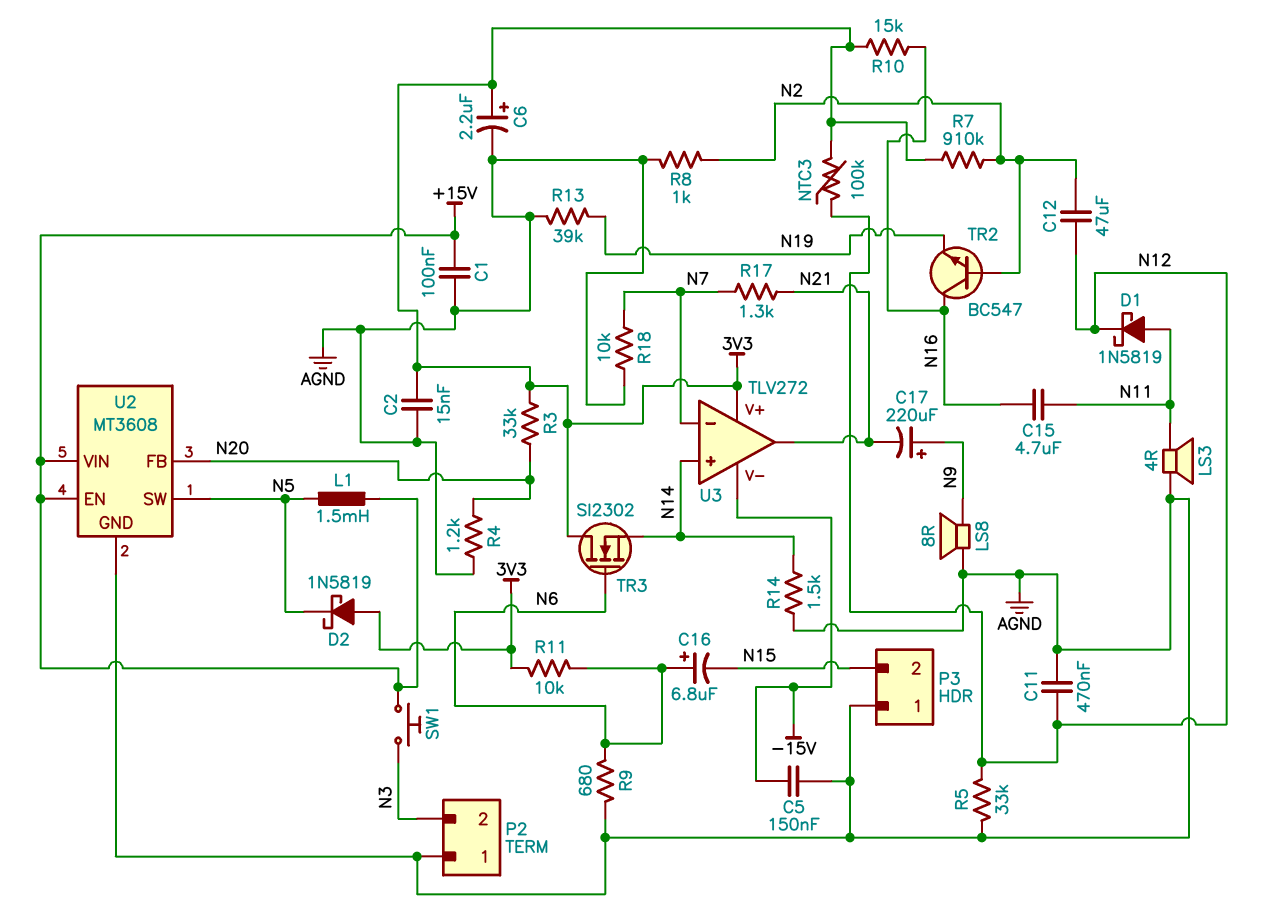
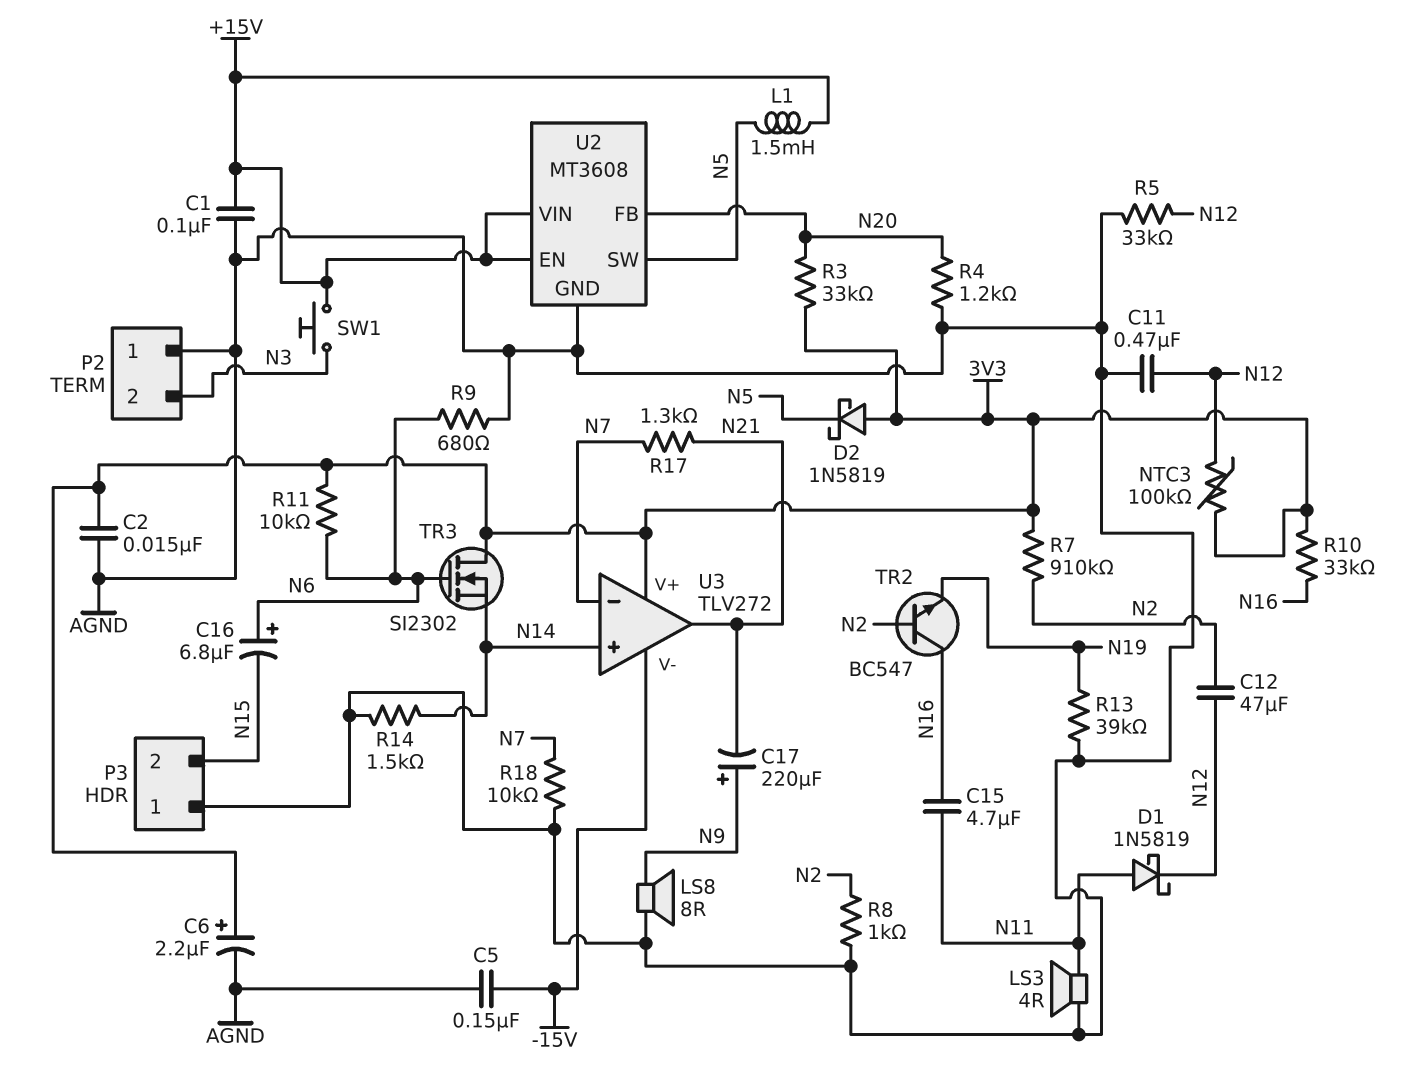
R10: 15k (3V3, N16) -> 33k (3V3, N16)

